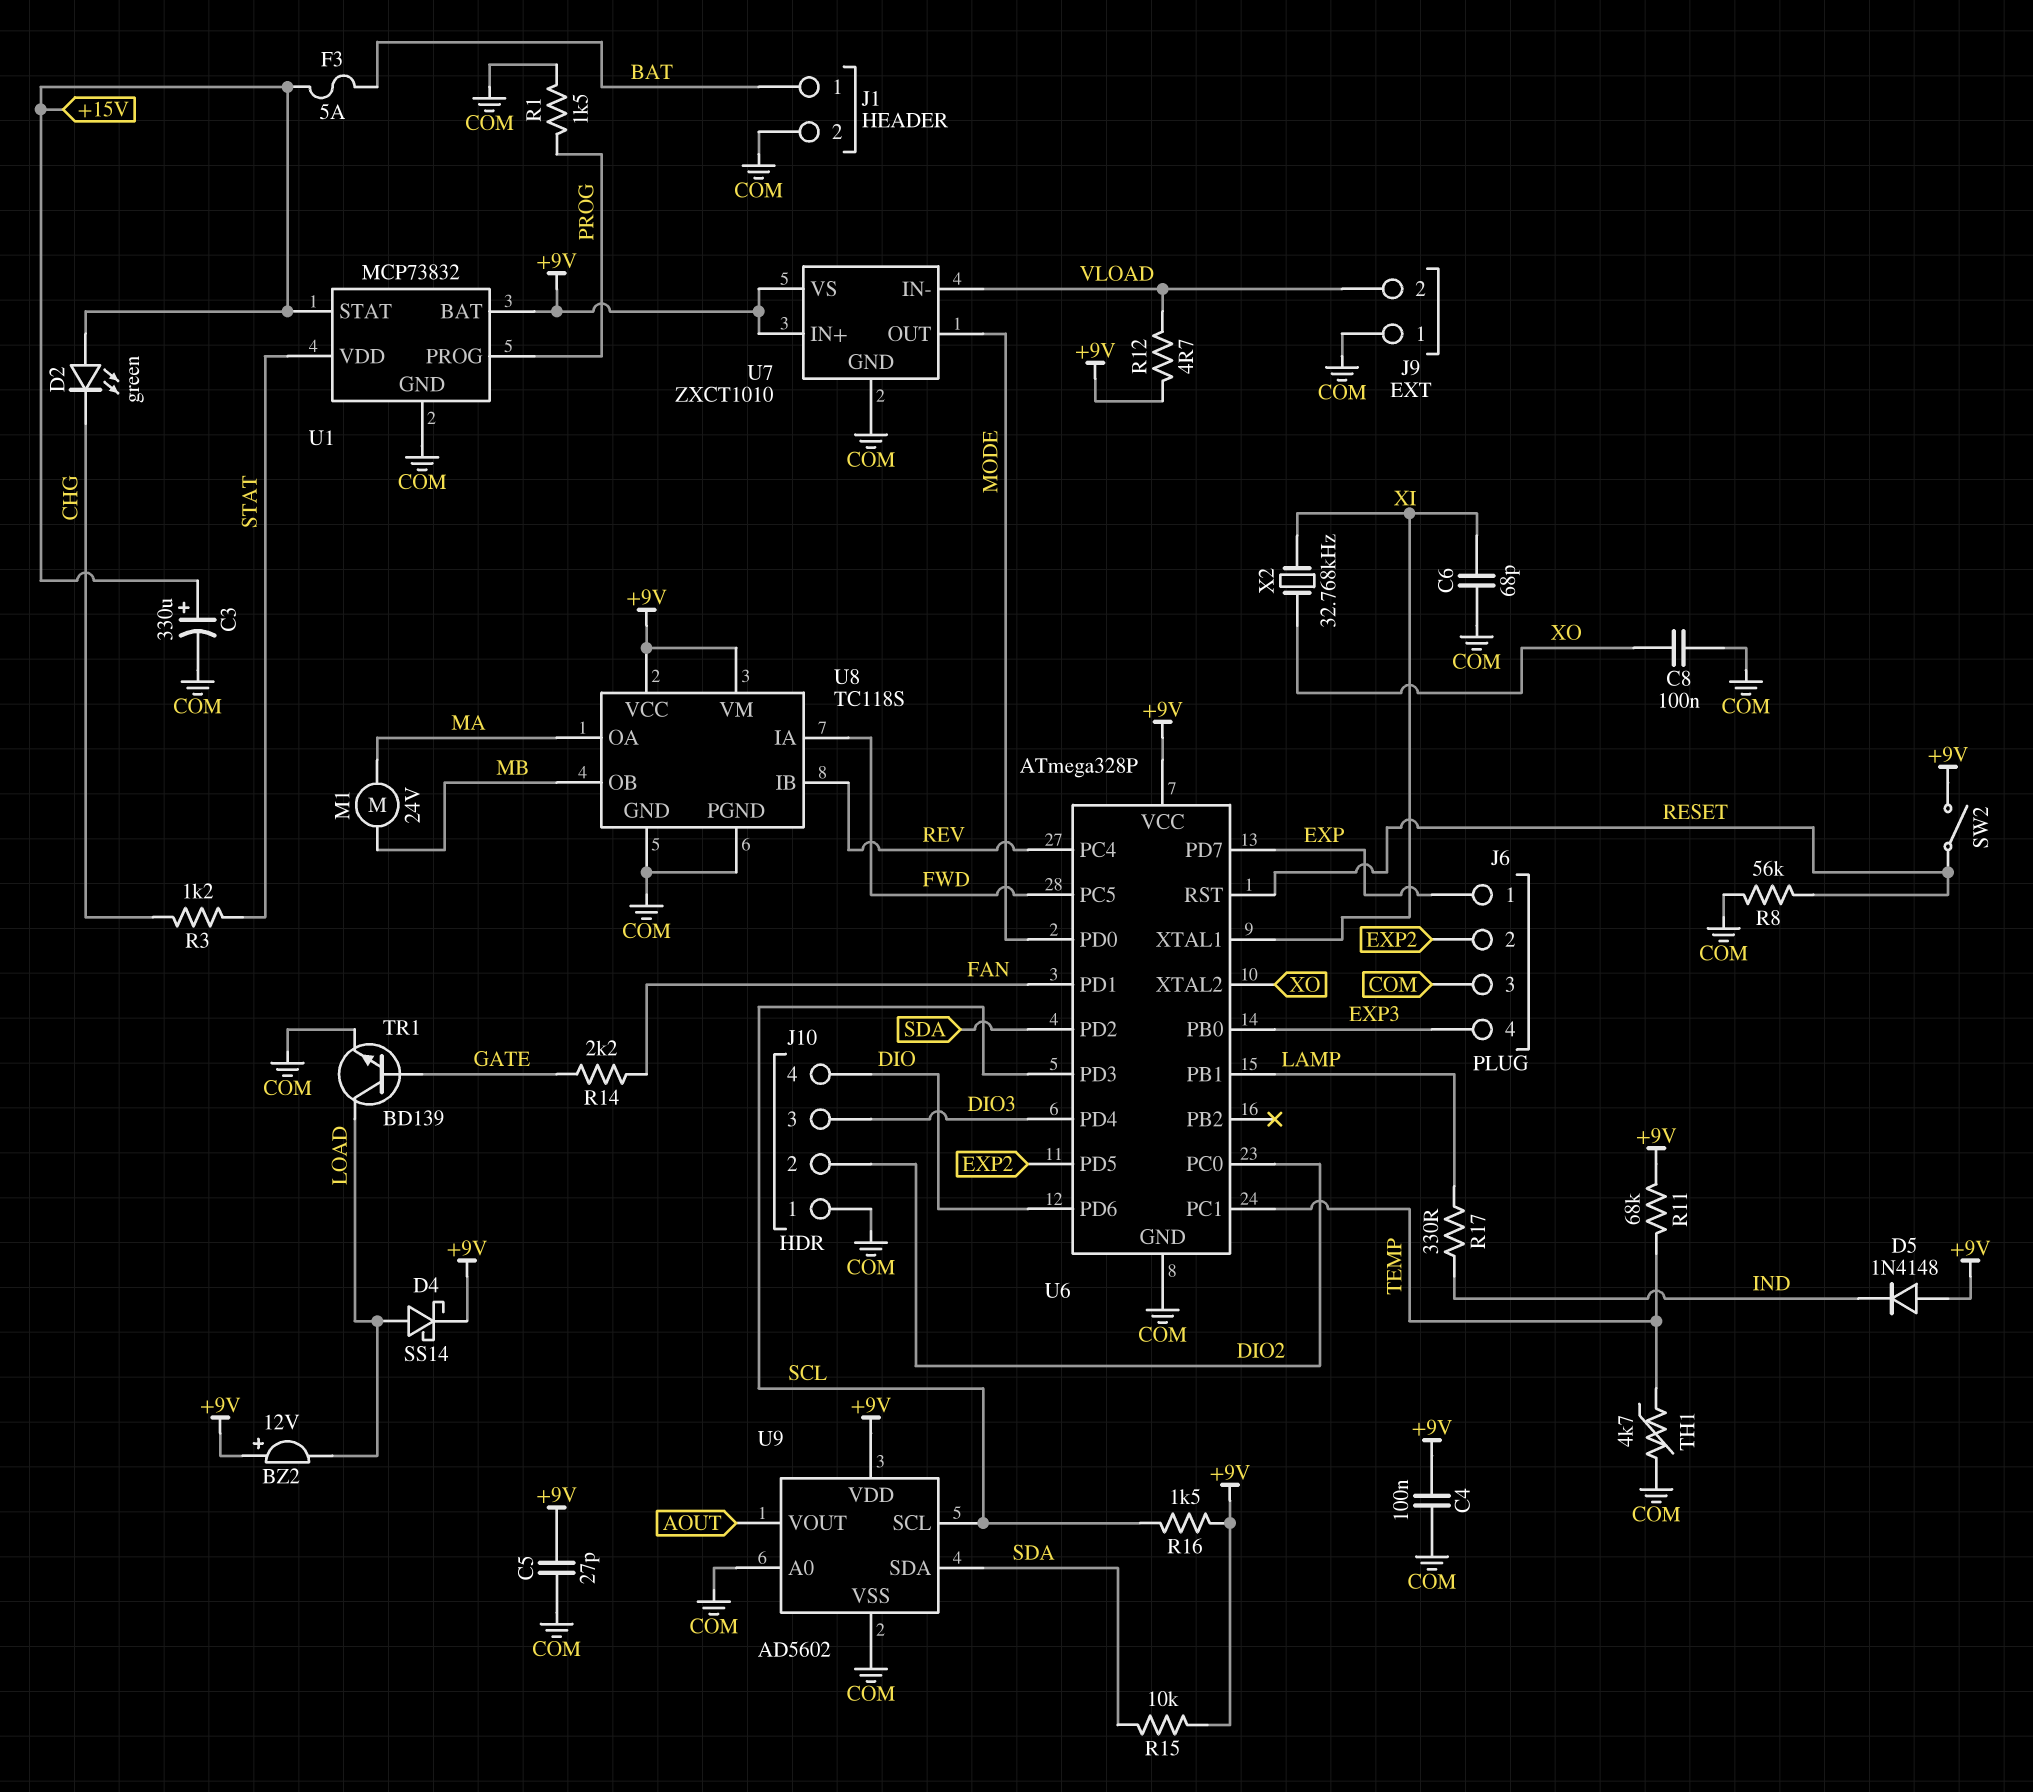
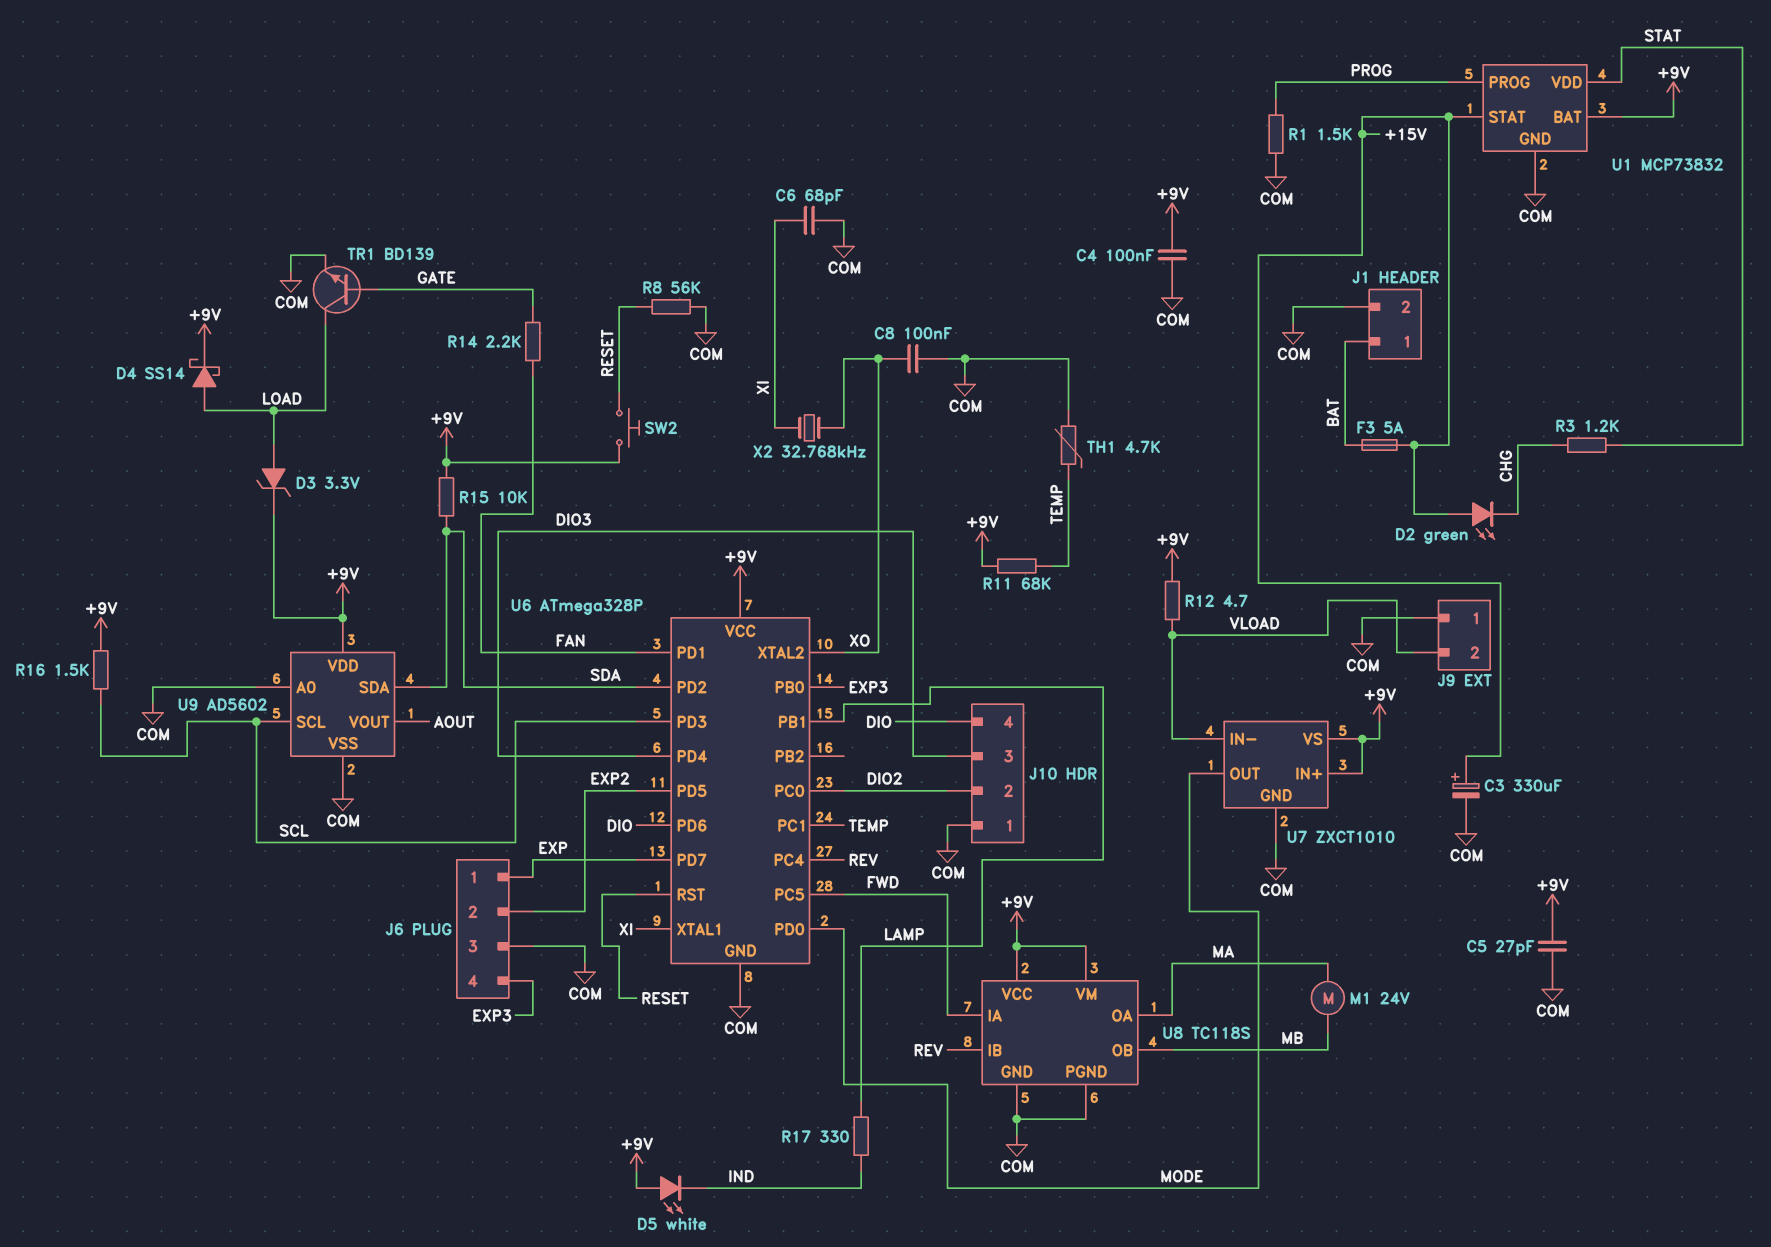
BZ2: buzzer 12V (plus +9V, minus LOAD) -> none
D3: none -> zener 3.3V (A LOAD, K +9V)
D5: diode 1N4148 (A +9V, K IND) -> LED white (A +9V, K IND)
SW2: switch (+9V, RESET) -> button (+9V, RESET)

